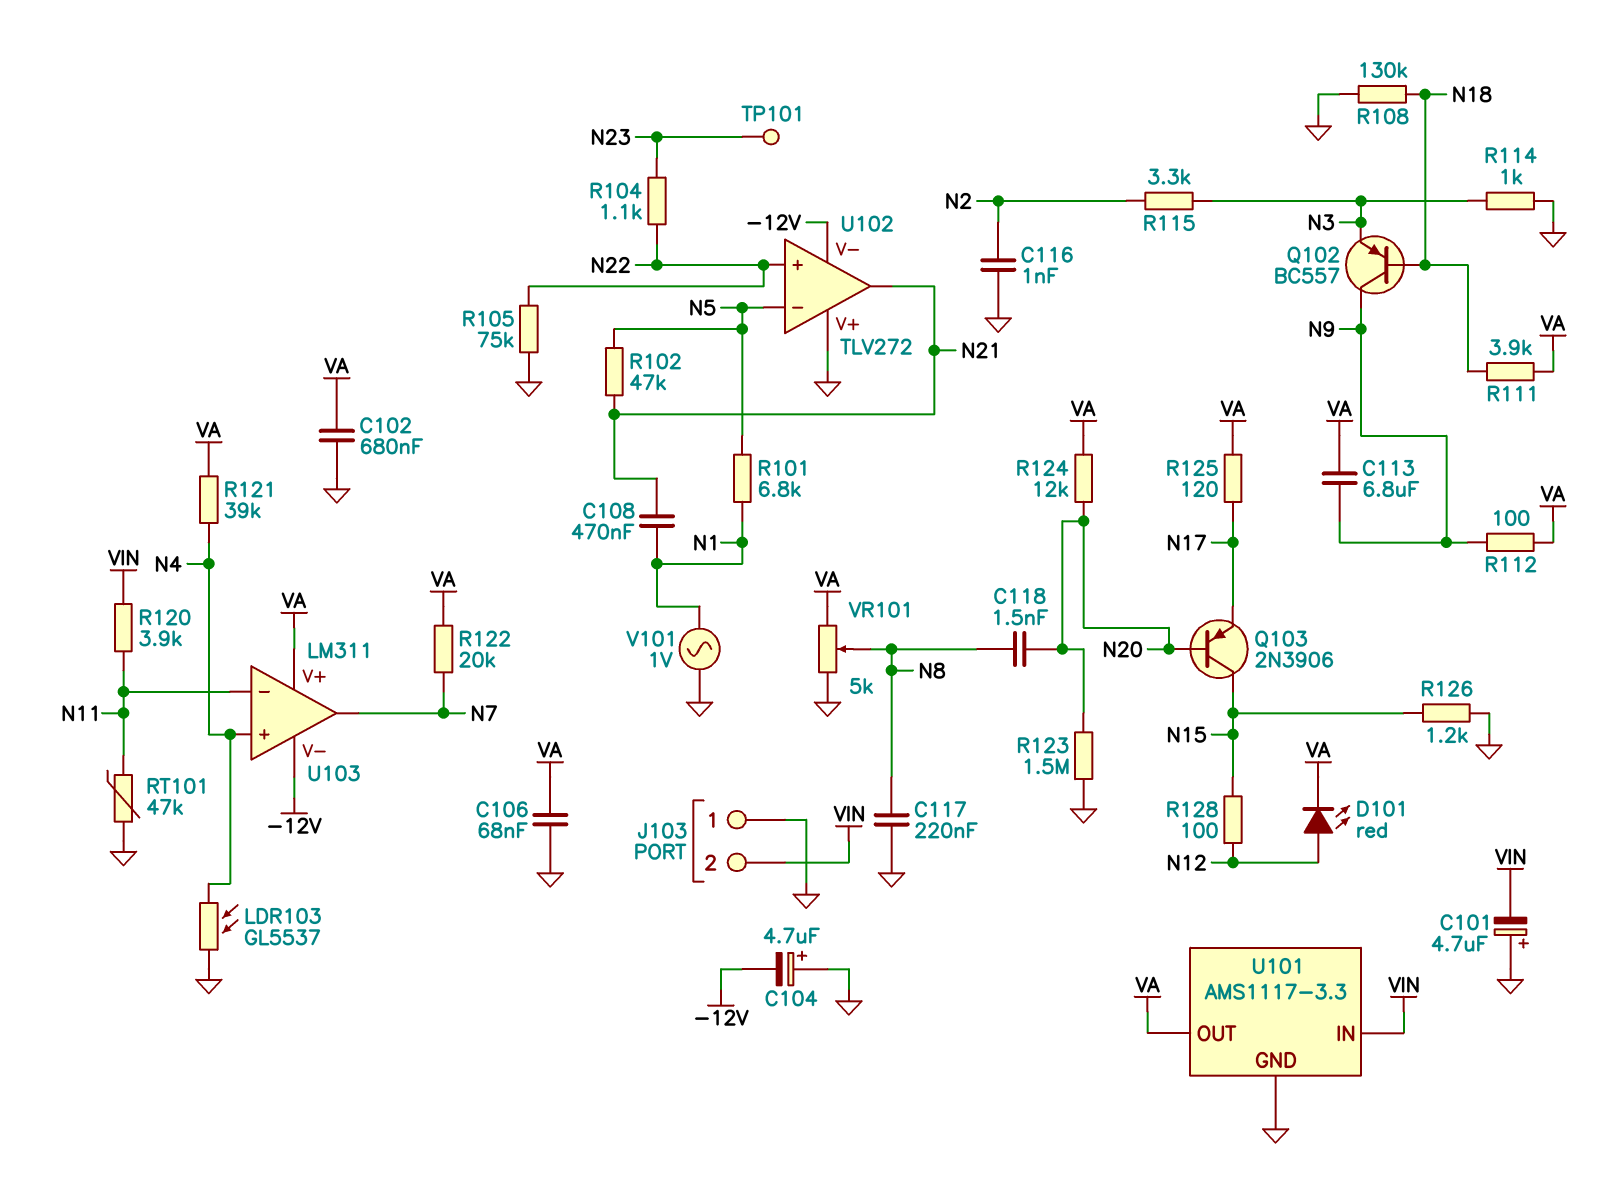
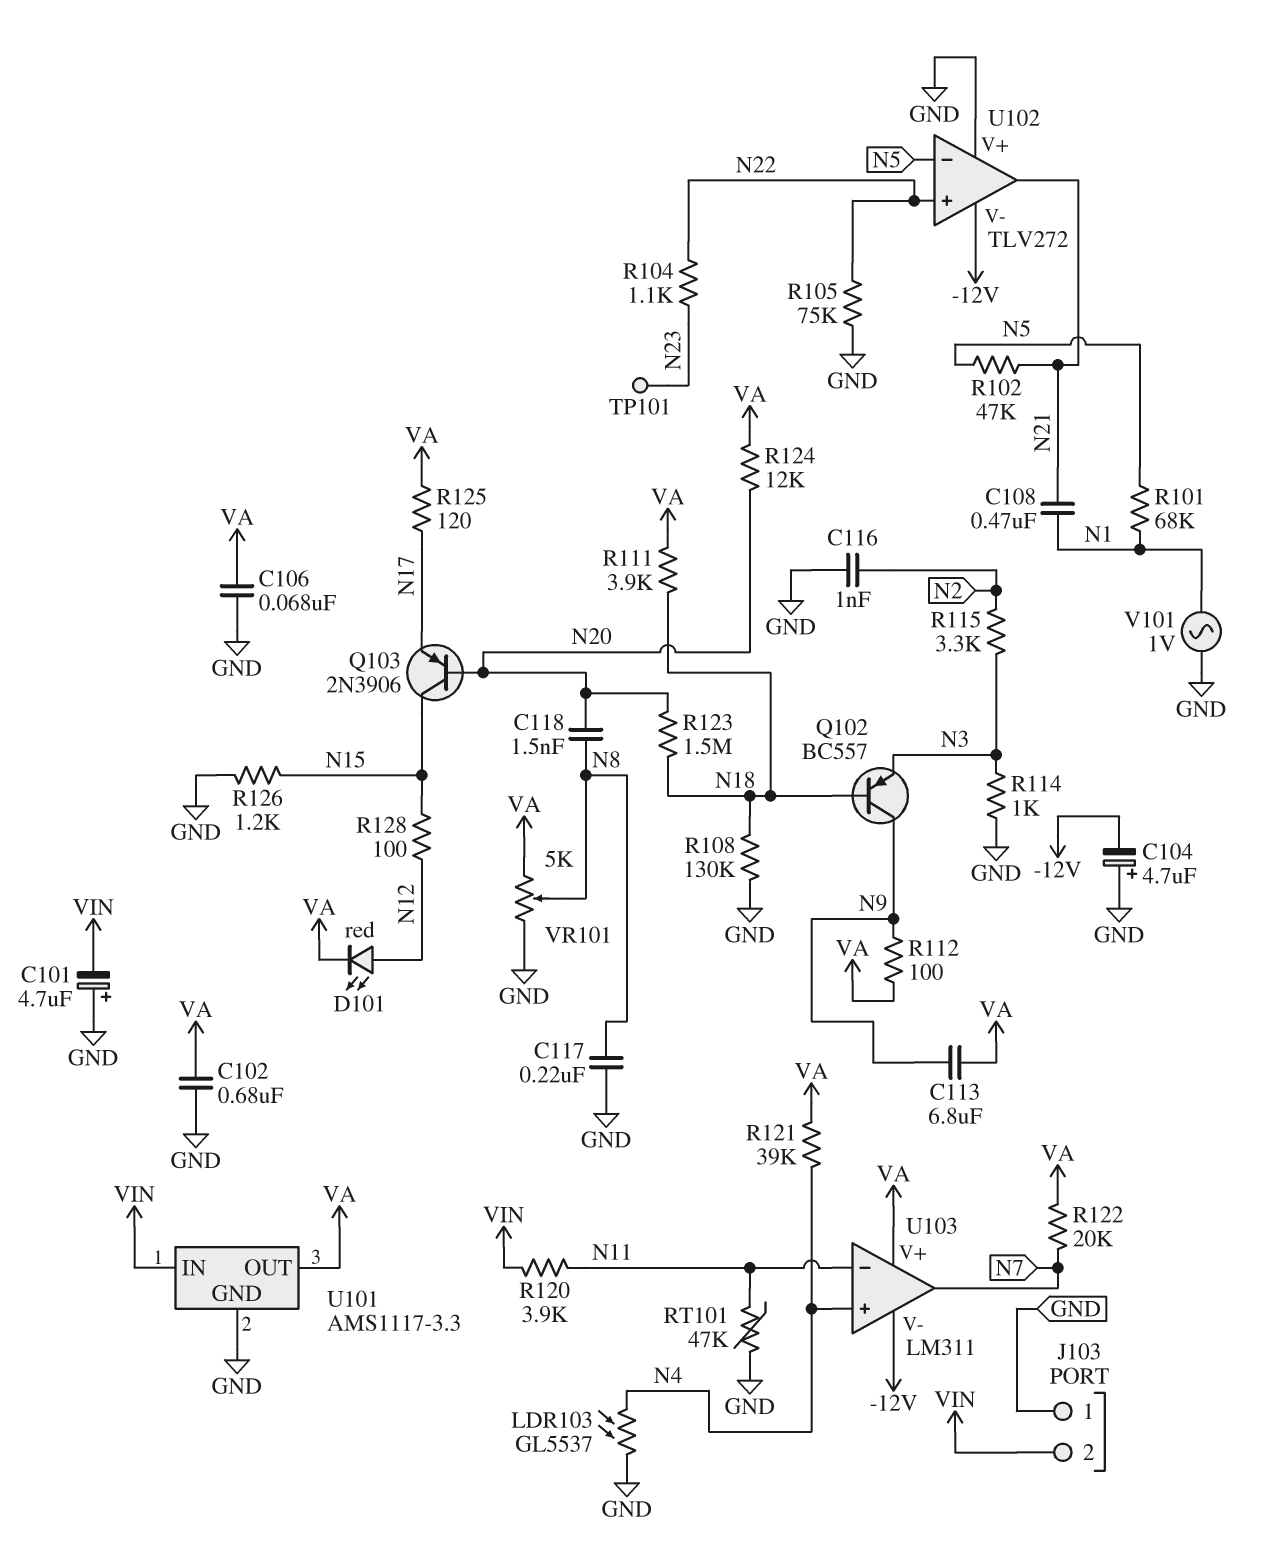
R101: 6.8k (N1, N5) -> 68k (N1, N5)
R123: 1.5M (GND, N20) -> 1.5M (N18, N20)

